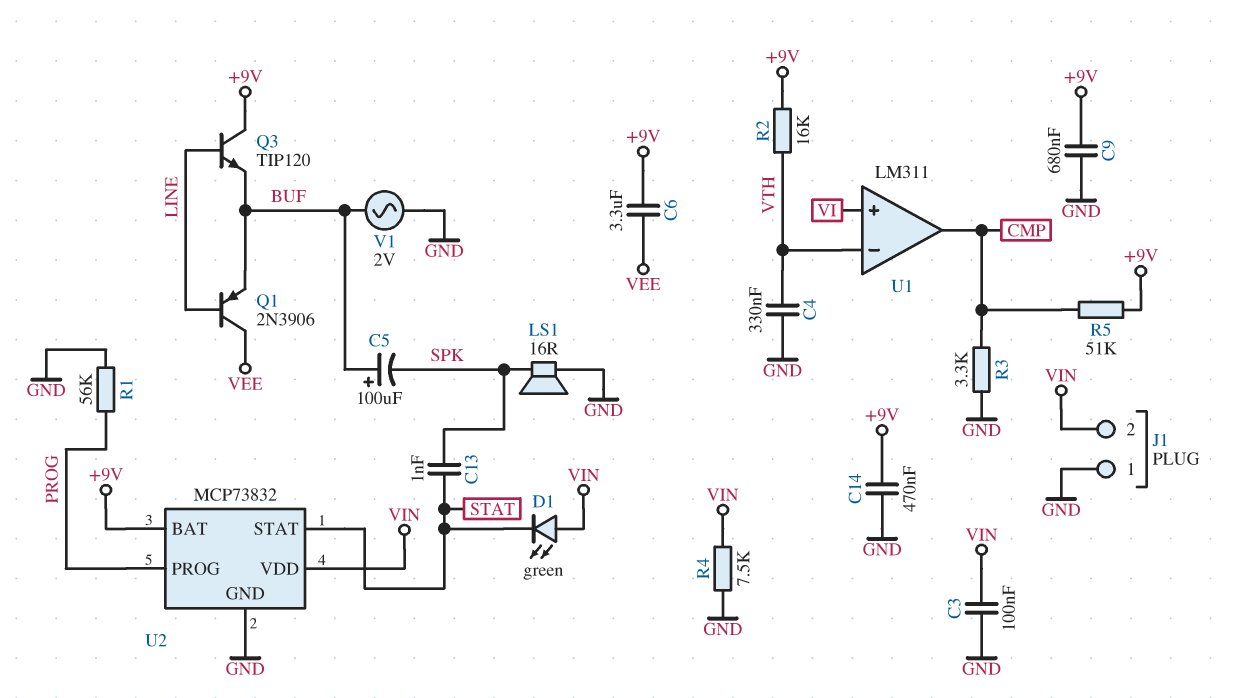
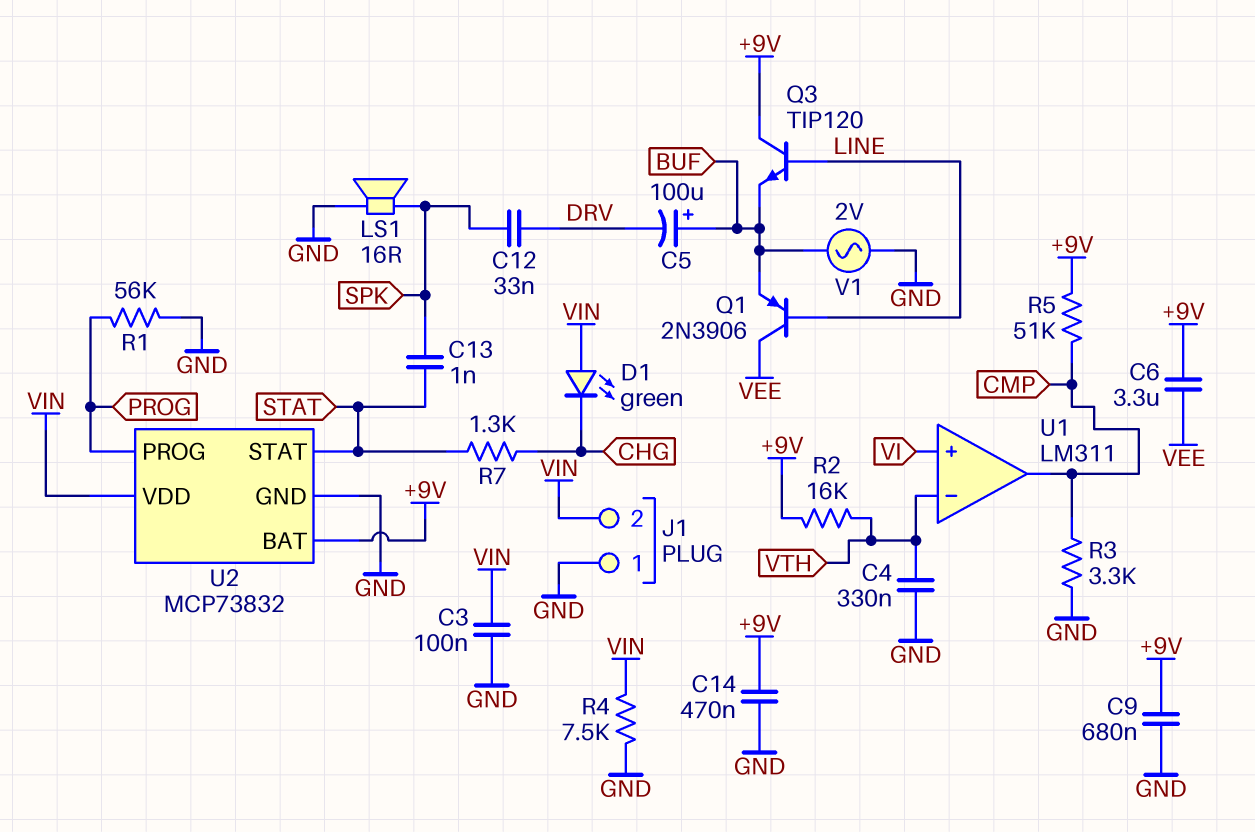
C5: 100uF (plus BUF, minus SPK) -> 100uF (plus BUF, minus DRV)
C12: none -> 33nF (DRV, SPK)
D1: LED green (A VIN, K STAT) -> LED green (A VIN, K CHG)
R7: none -> 1.3k (CHG, STAT)

